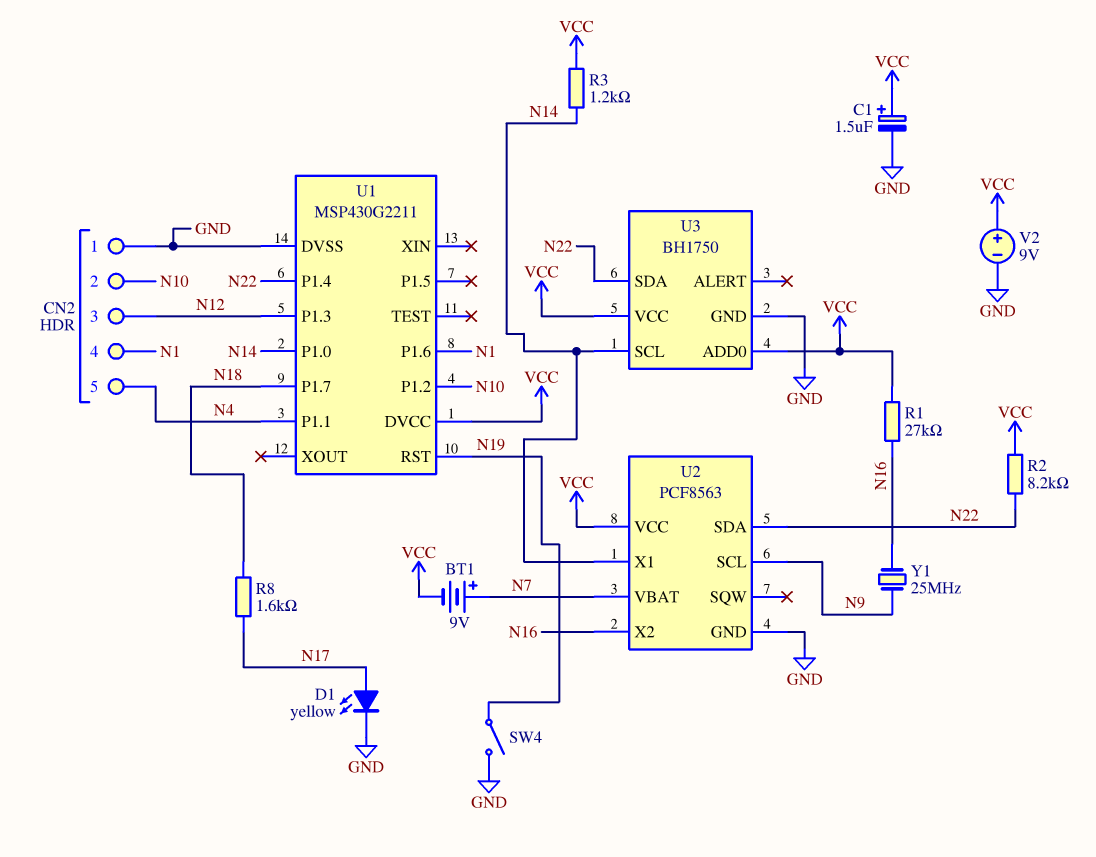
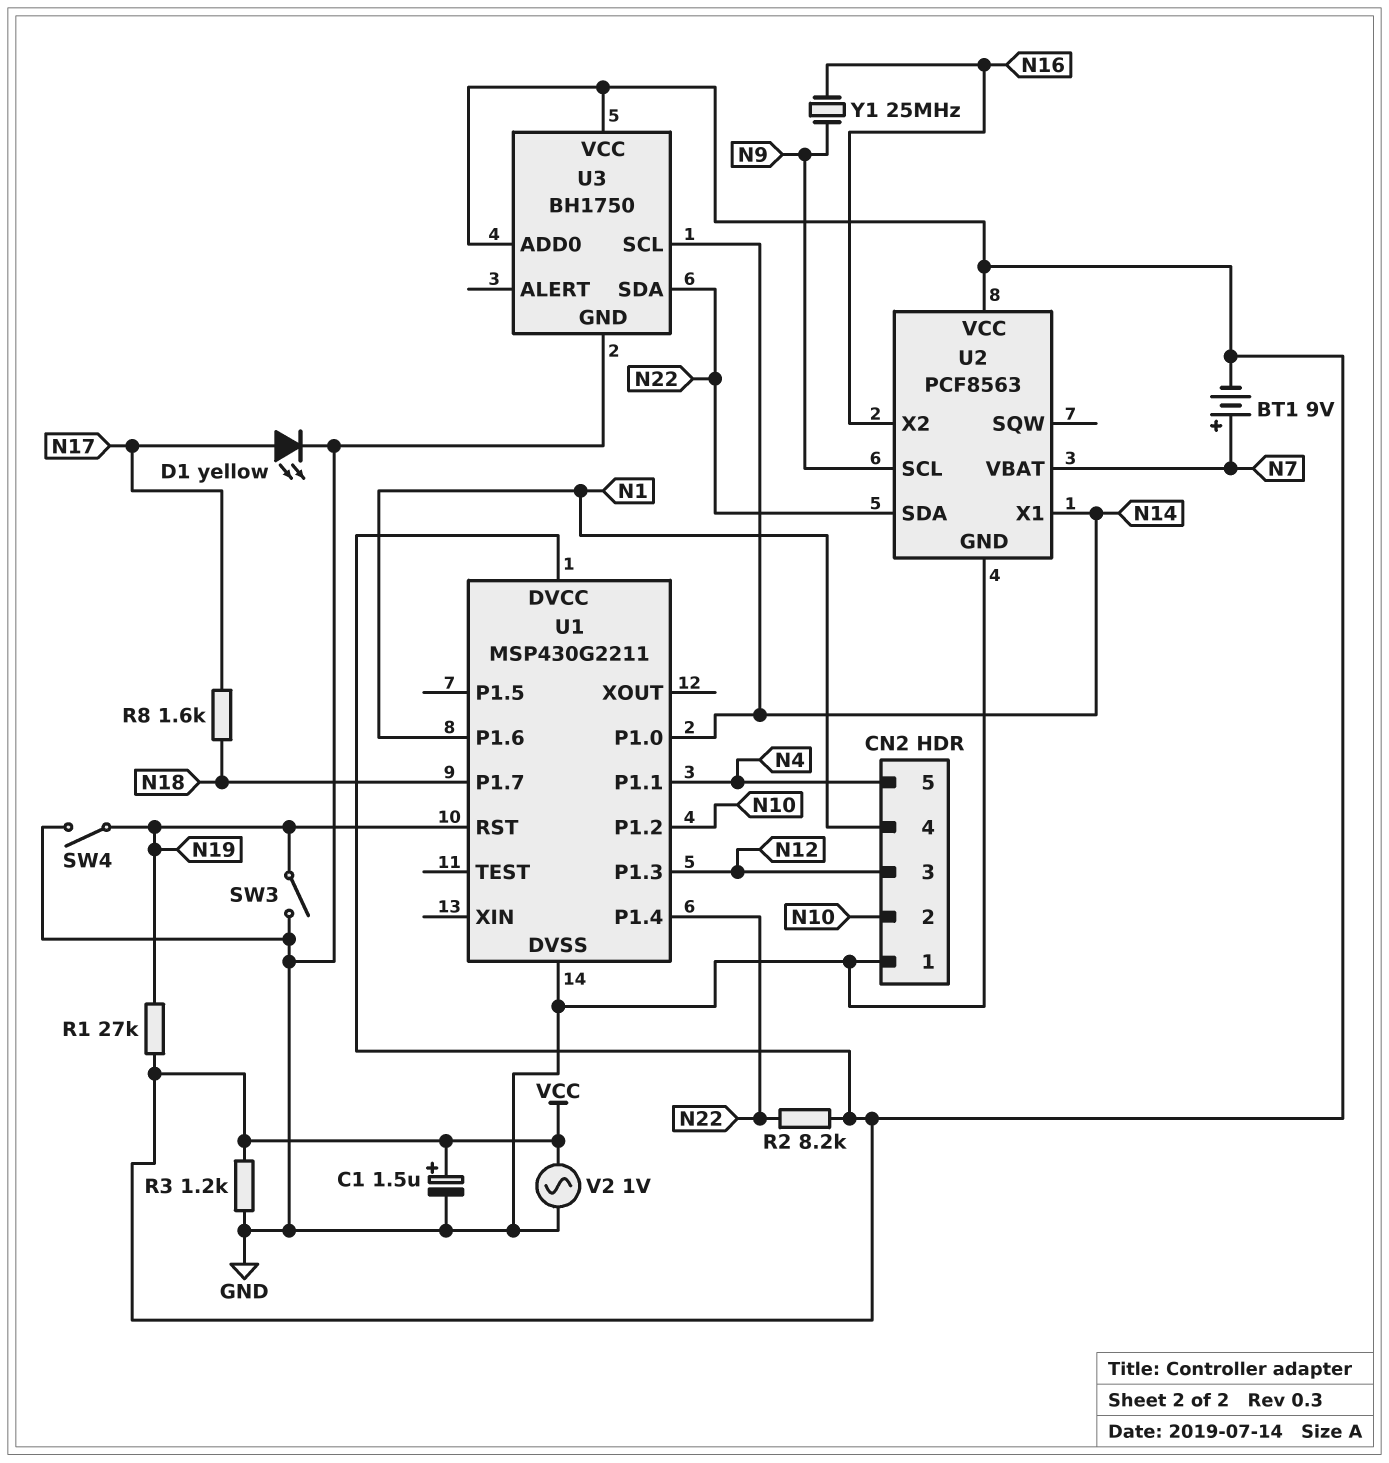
R1: 27k (N16, VCC) -> 27k (N19, VCC)
R3: 1.2k (N14, VCC) -> 1.2k (GND, VCC)
SW3: none -> switch (GND, N19)
V2: 9V (plus VCC, minus GND) -> AC 1V (GND, VCC)

